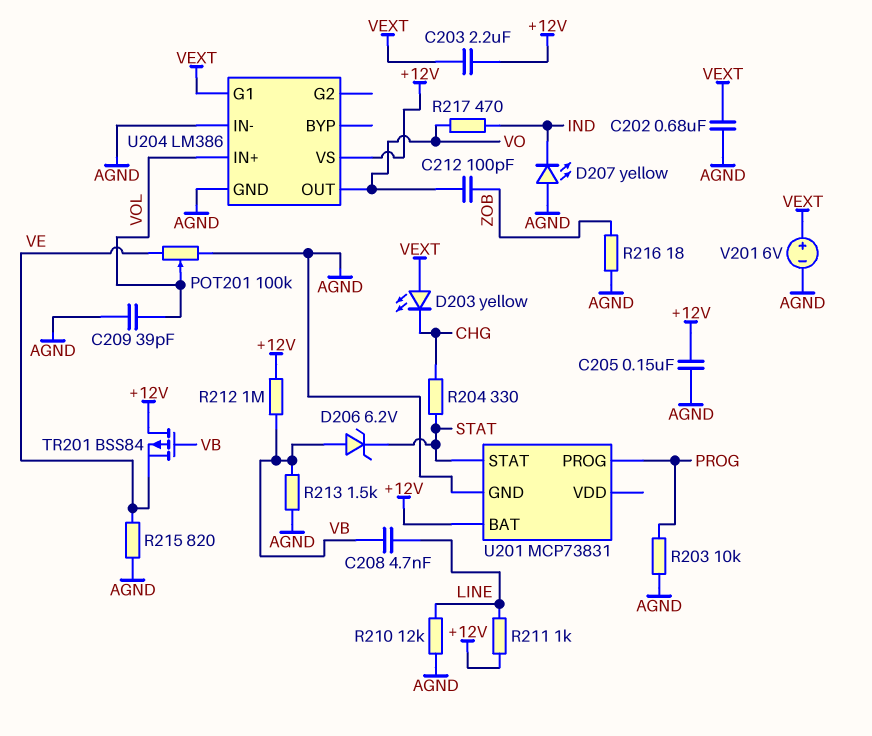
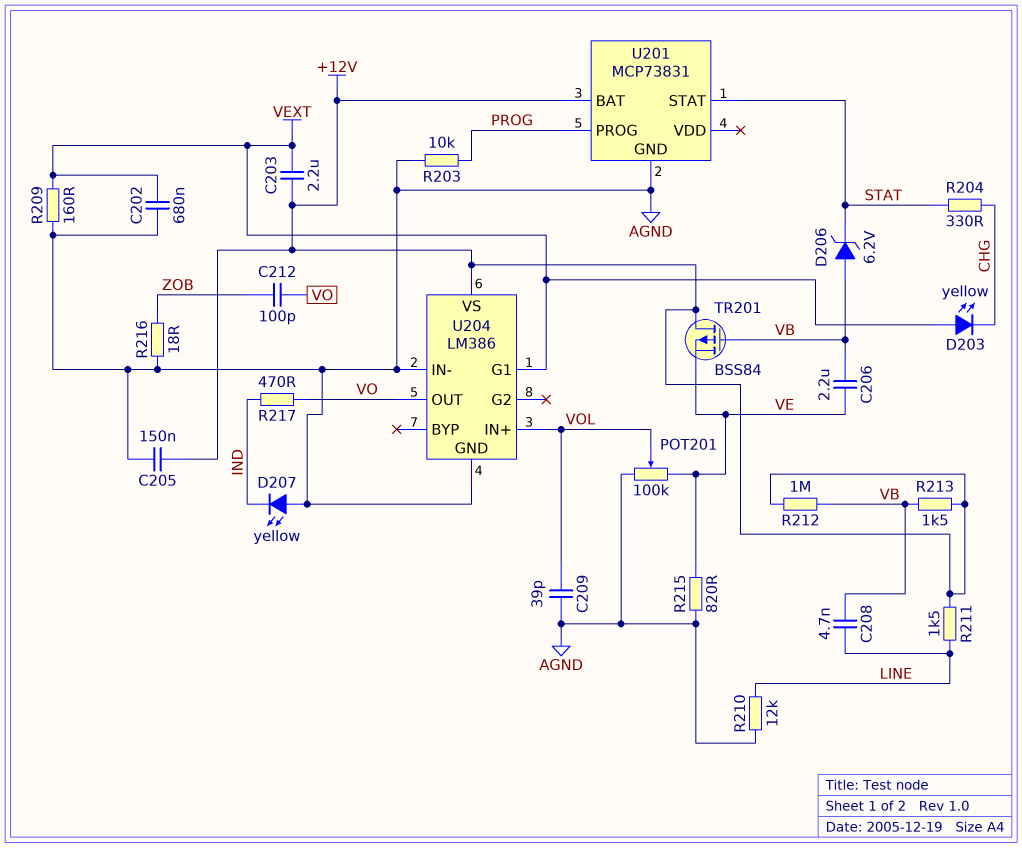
C206: none -> 2.2uF (VB, VE)
R209: none -> 160 (AGND, VEXT)
R211: 1k (+12V, LINE) -> 1.5k (+12V, LINE)
R213: 1.5k (AGND, VB) -> 1.5k (+12V, VB)
V201: 6V (plus VEXT, minus AGND) -> none

